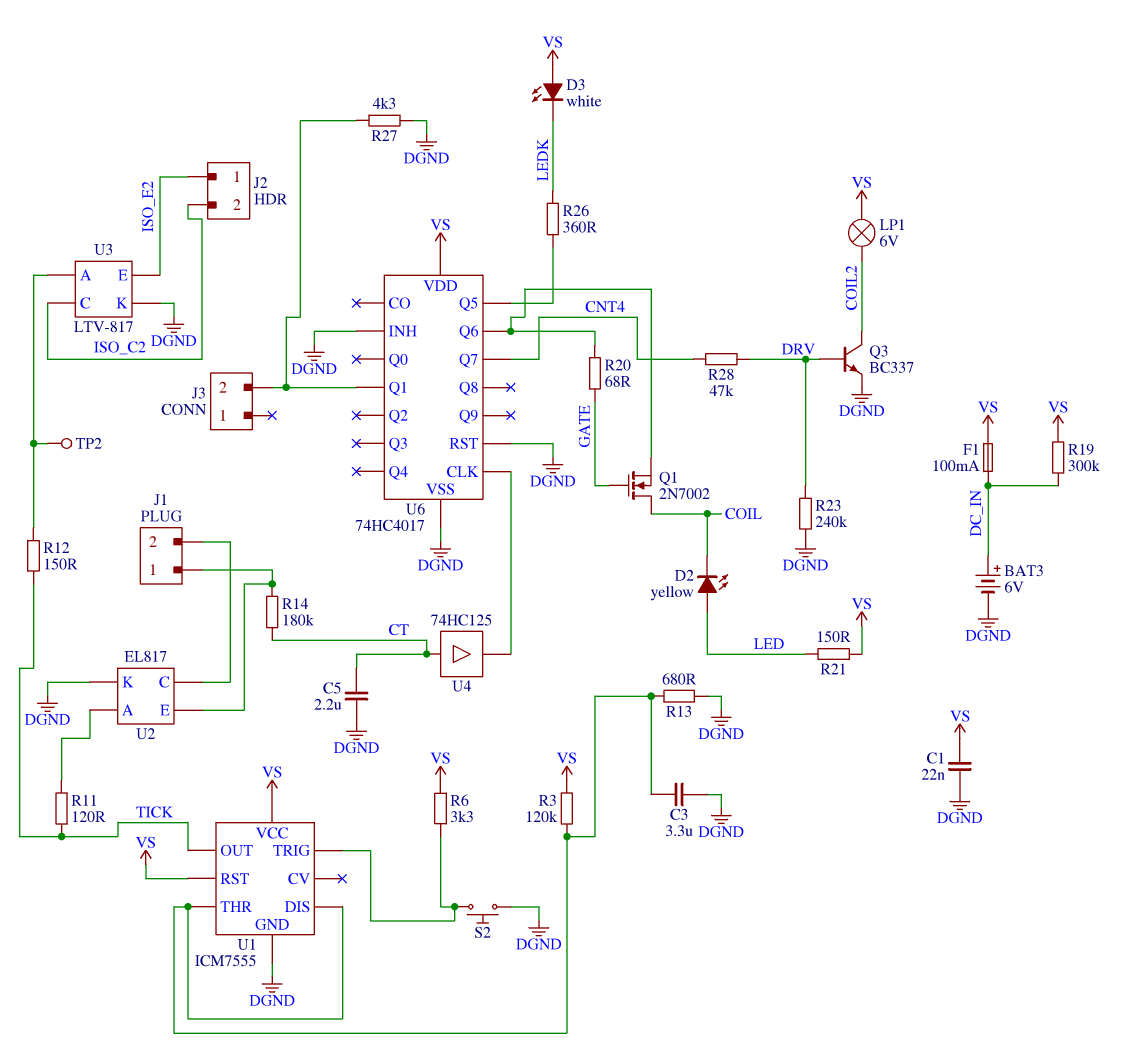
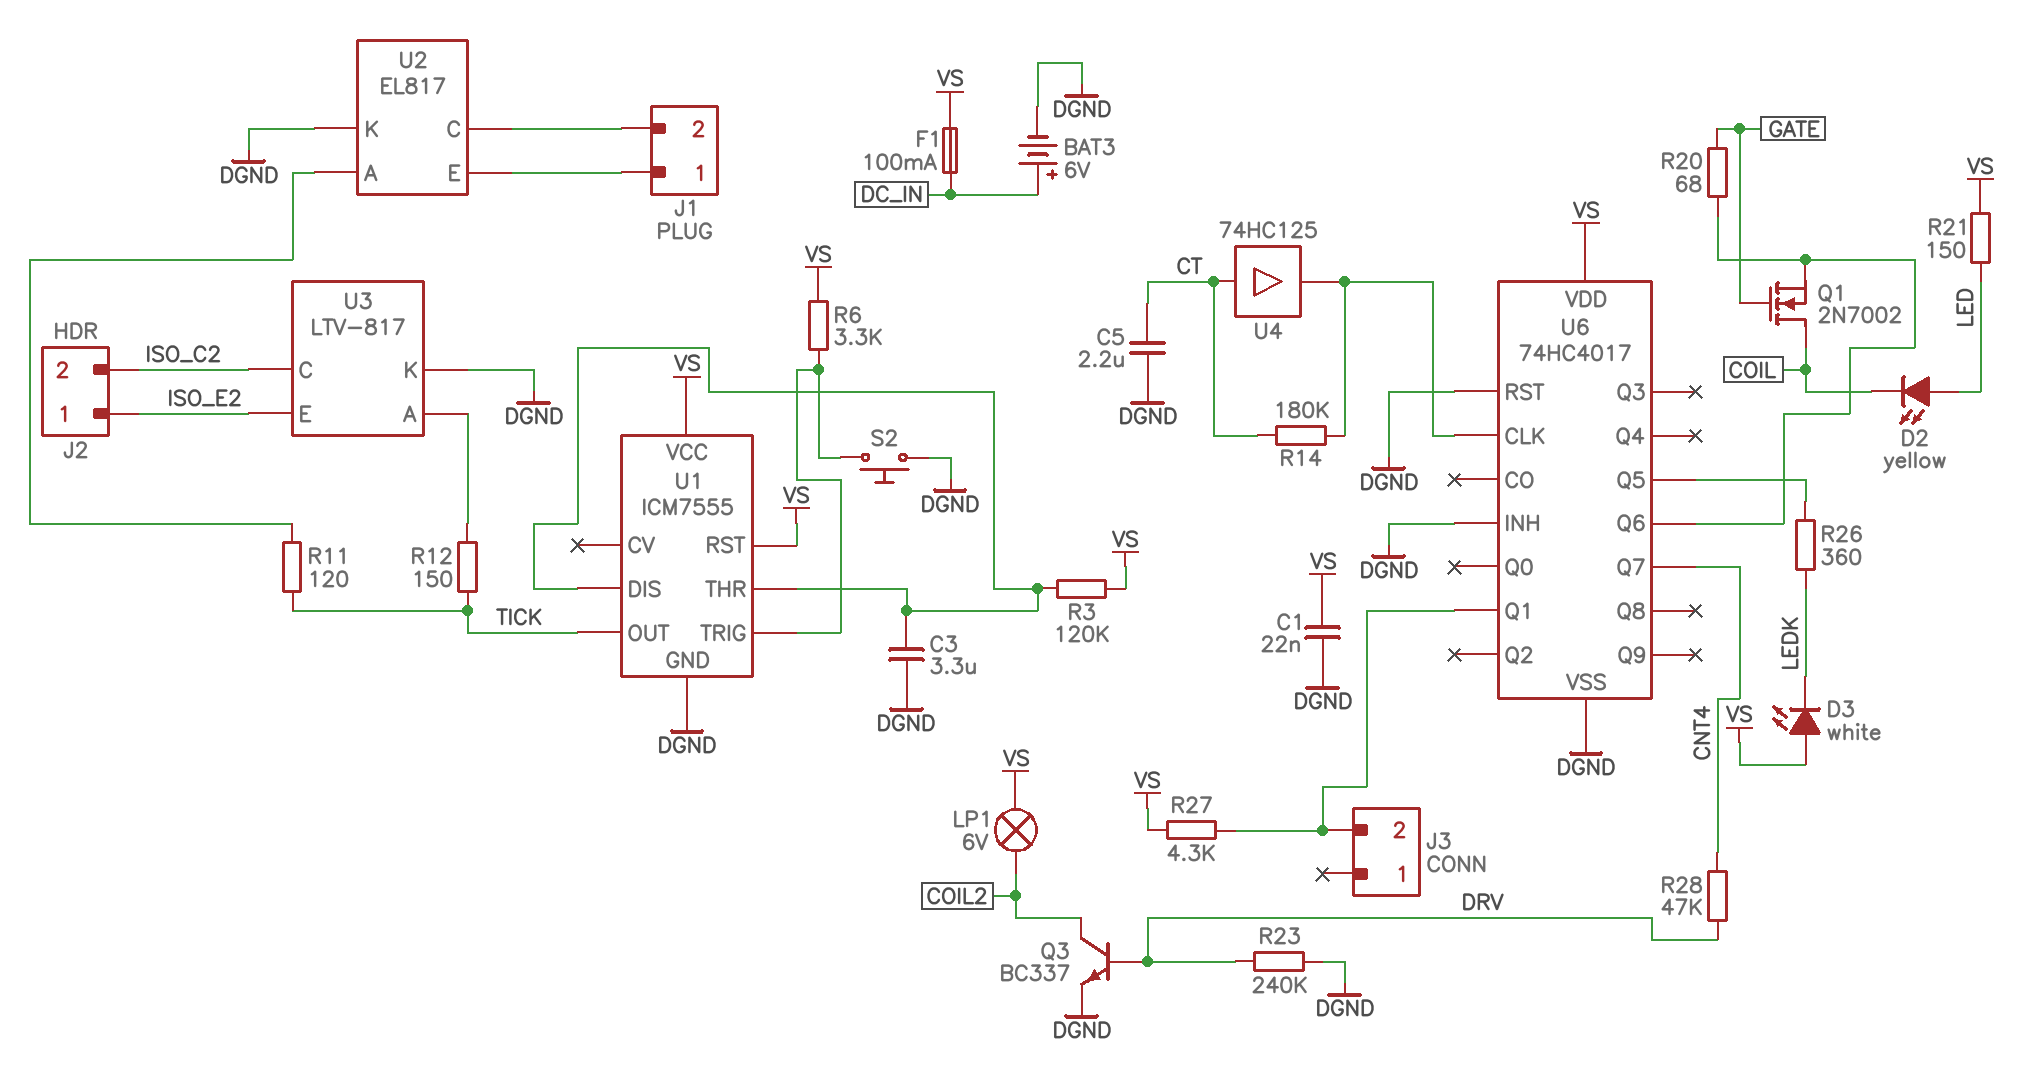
R13: 680 (DGND, U1/DIS) -> none
R14: 180k (CT, J1/1) -> 180k (CT, U6/CLK)
R19: 300k (DC_IN, VS) -> none
R27: 4.3k (DGND, J3/2) -> 4.3k (J3/2, VS)
TP2: test point (U3/A) -> none

